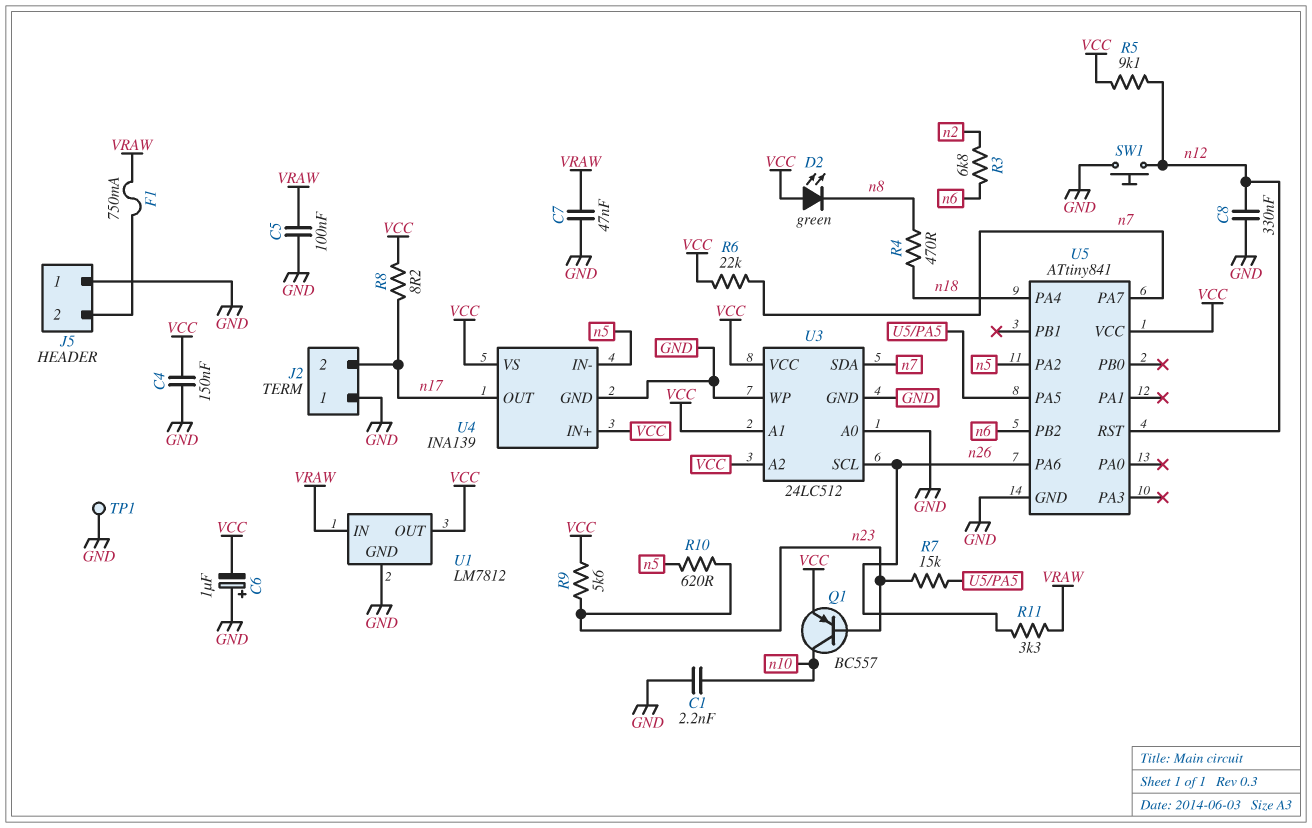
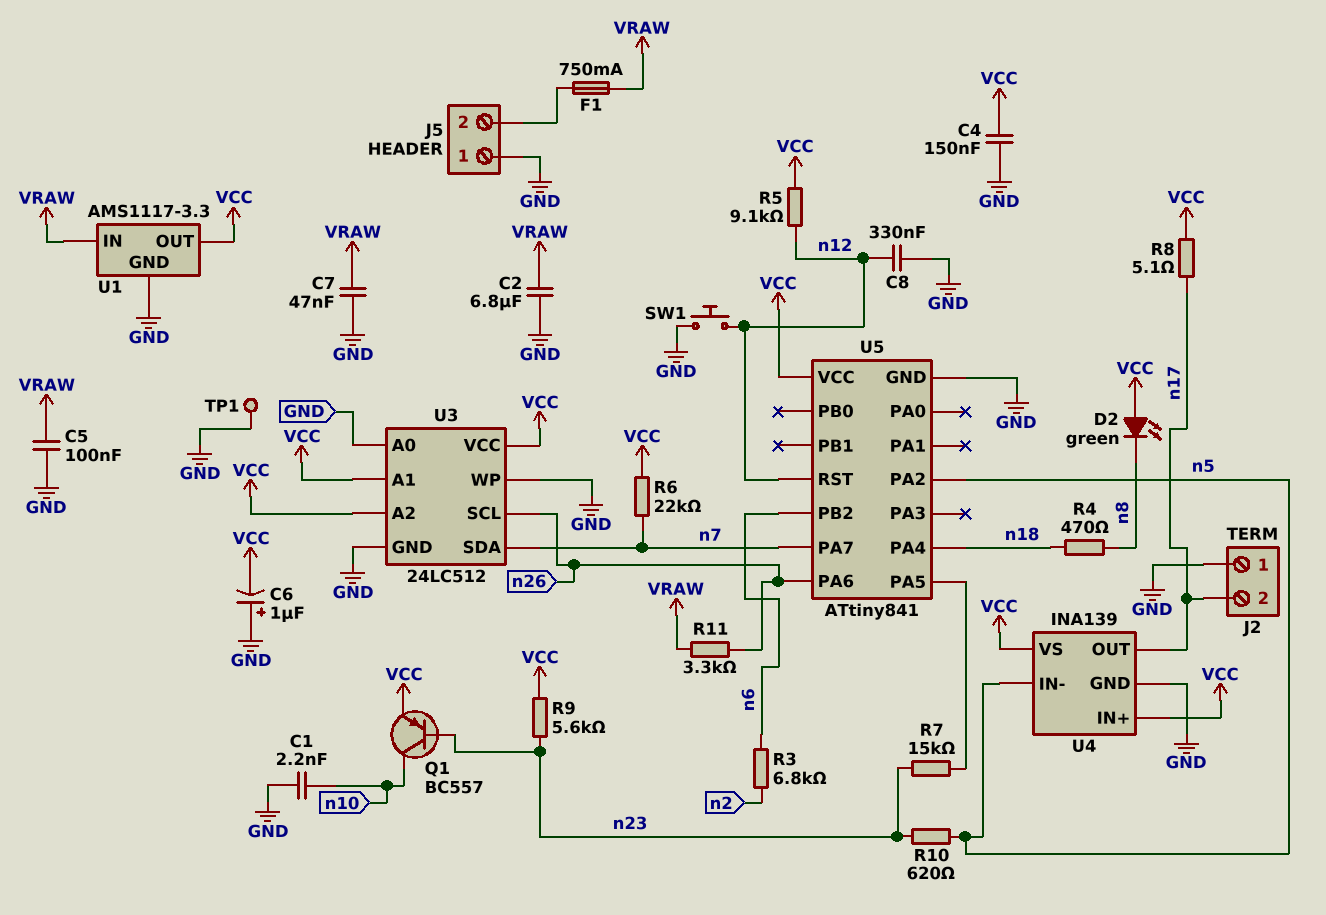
C2: none -> 6.8uF (GND, VRAW)
R8: 8.2 (VCC, n17) -> 5.1 (VCC, n17)
U1: LM7812 -> AMS1117-3.3

